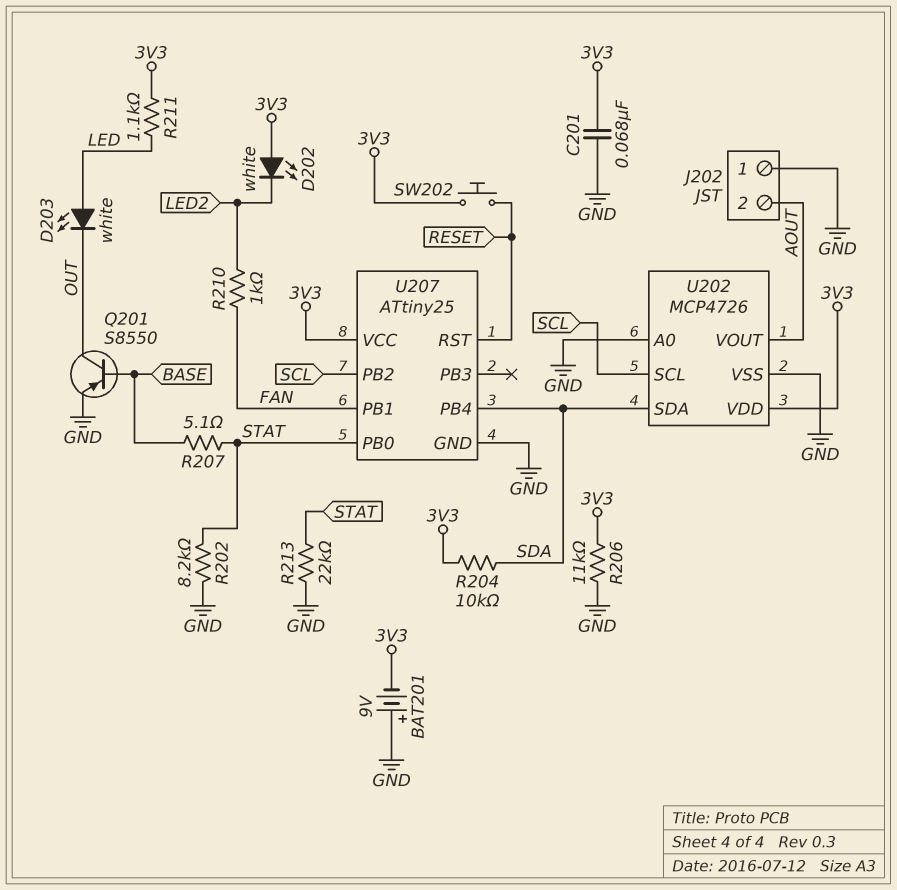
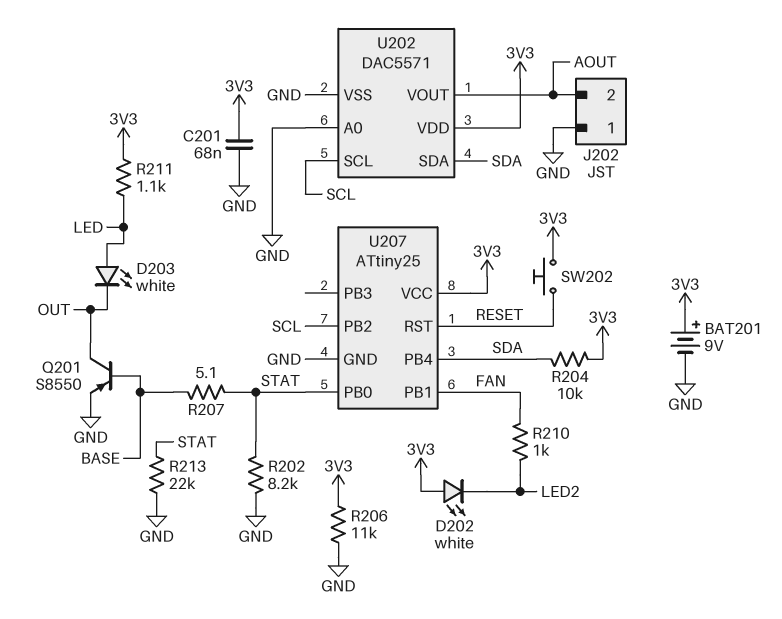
BAT201: 9V (plus GND, minus 3V3) -> 9V (plus 3V3, minus GND)
U202: MCP4726 -> DAC5571

